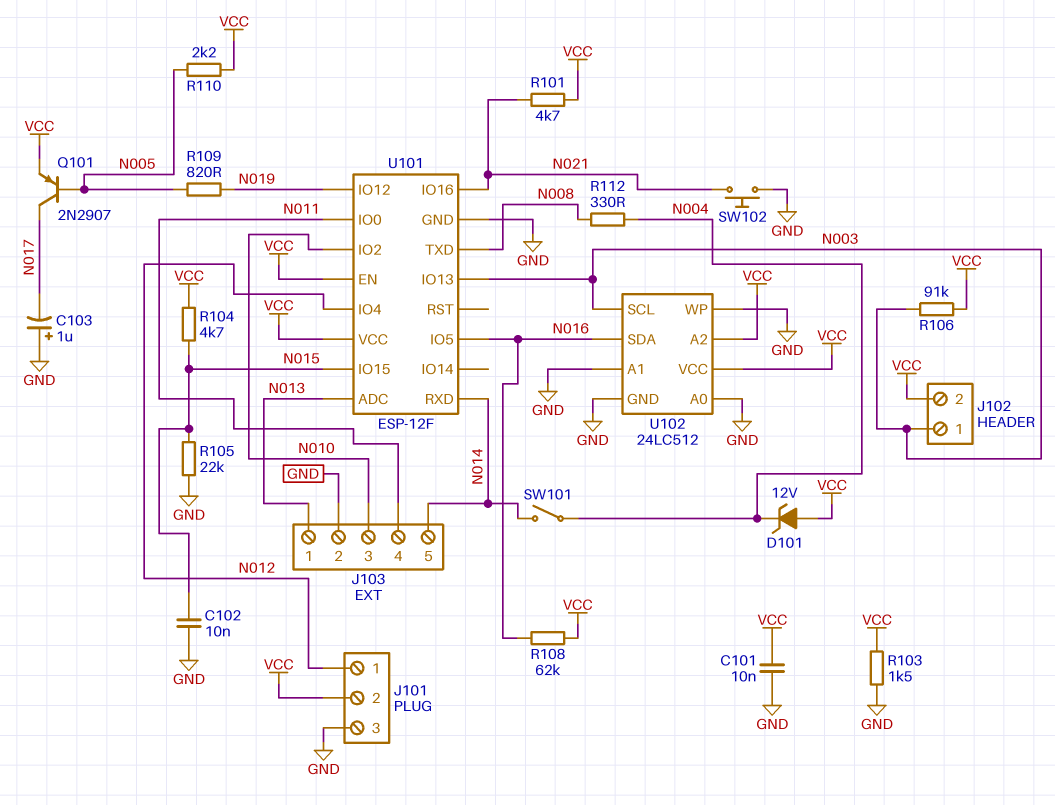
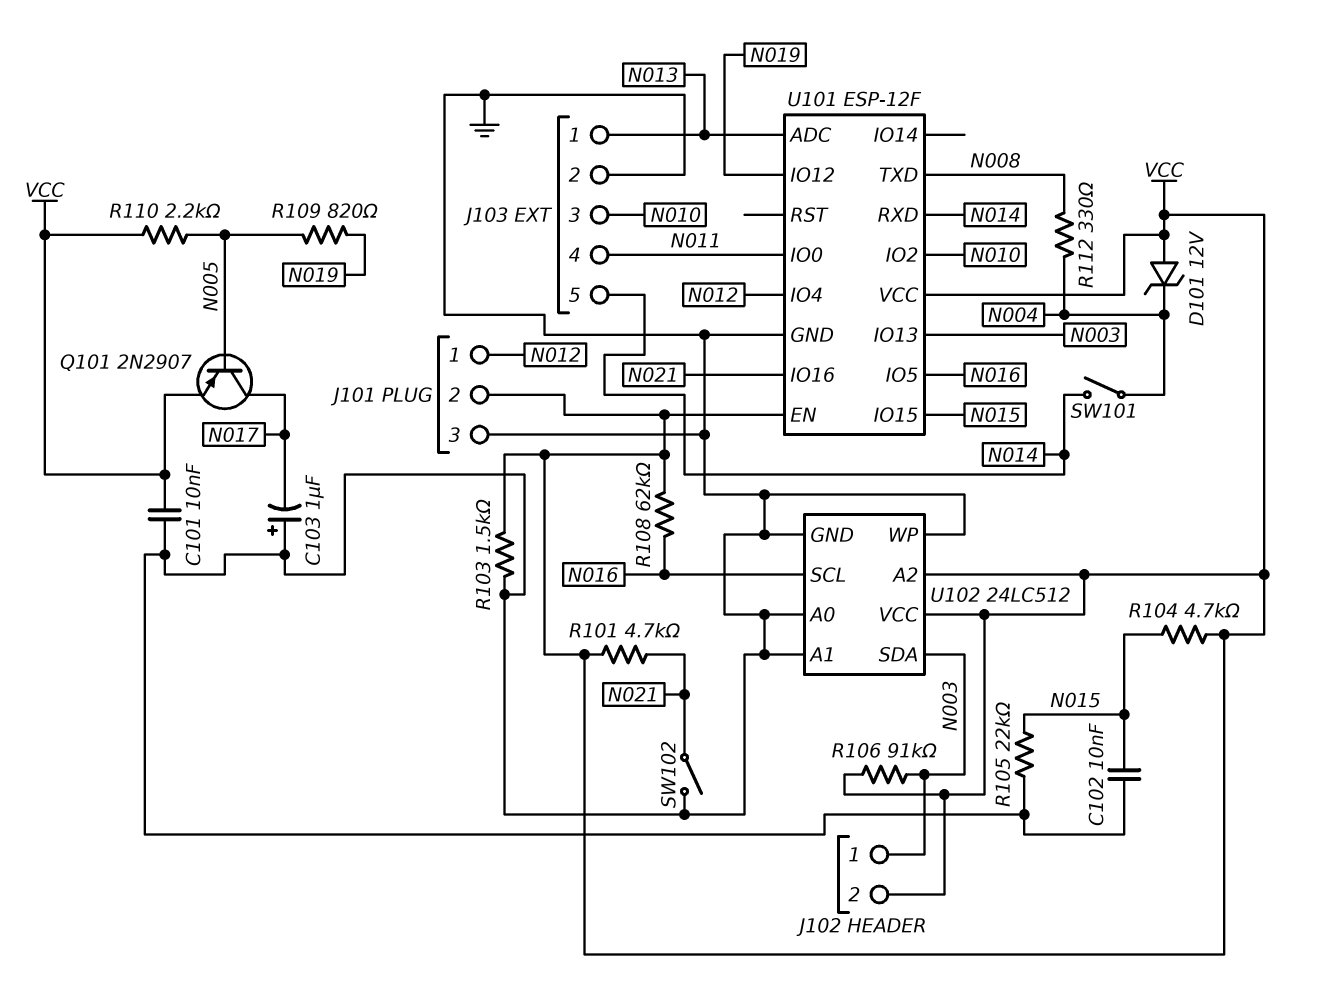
SW102: button (GND, N021) -> switch (GND, N021)
U102 pin SCL: N003 -> N016
U102 pin SDA: N016 -> N003

